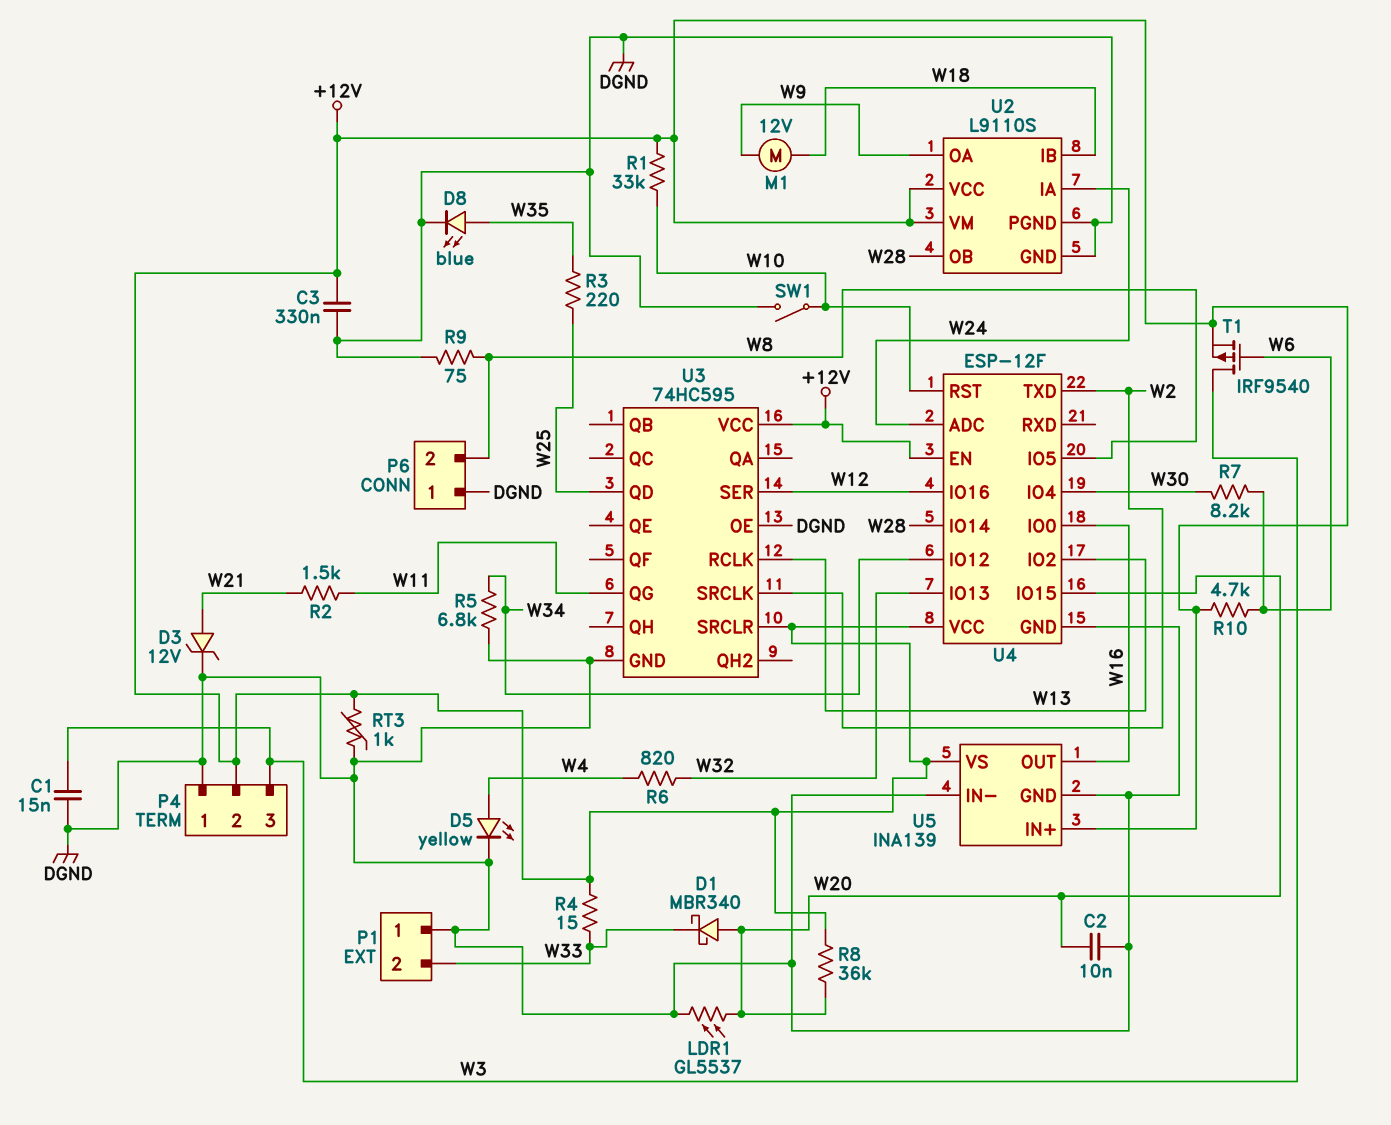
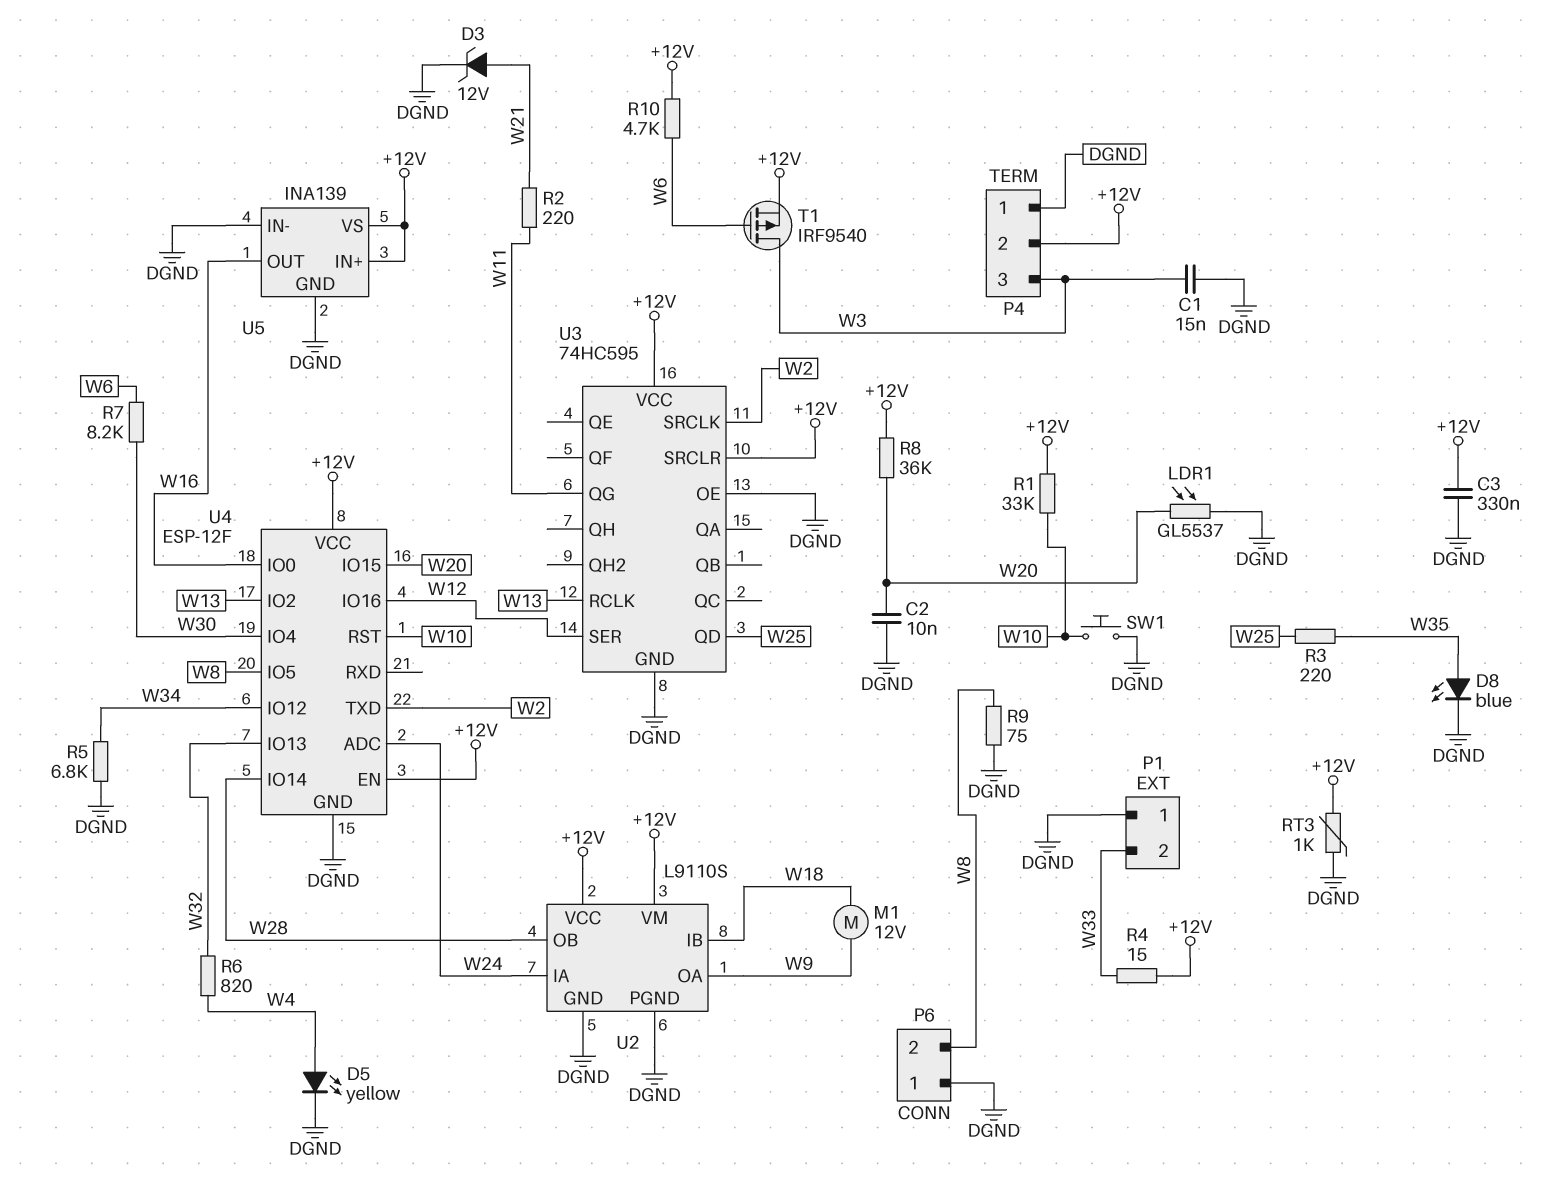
D1: schottky MBR340 (A W20, K W33) -> none
R2: 1.5k (W11, W21) -> 220 (W11, W21)
SW1: switch (DGND, W10) -> button (DGND, W10)

